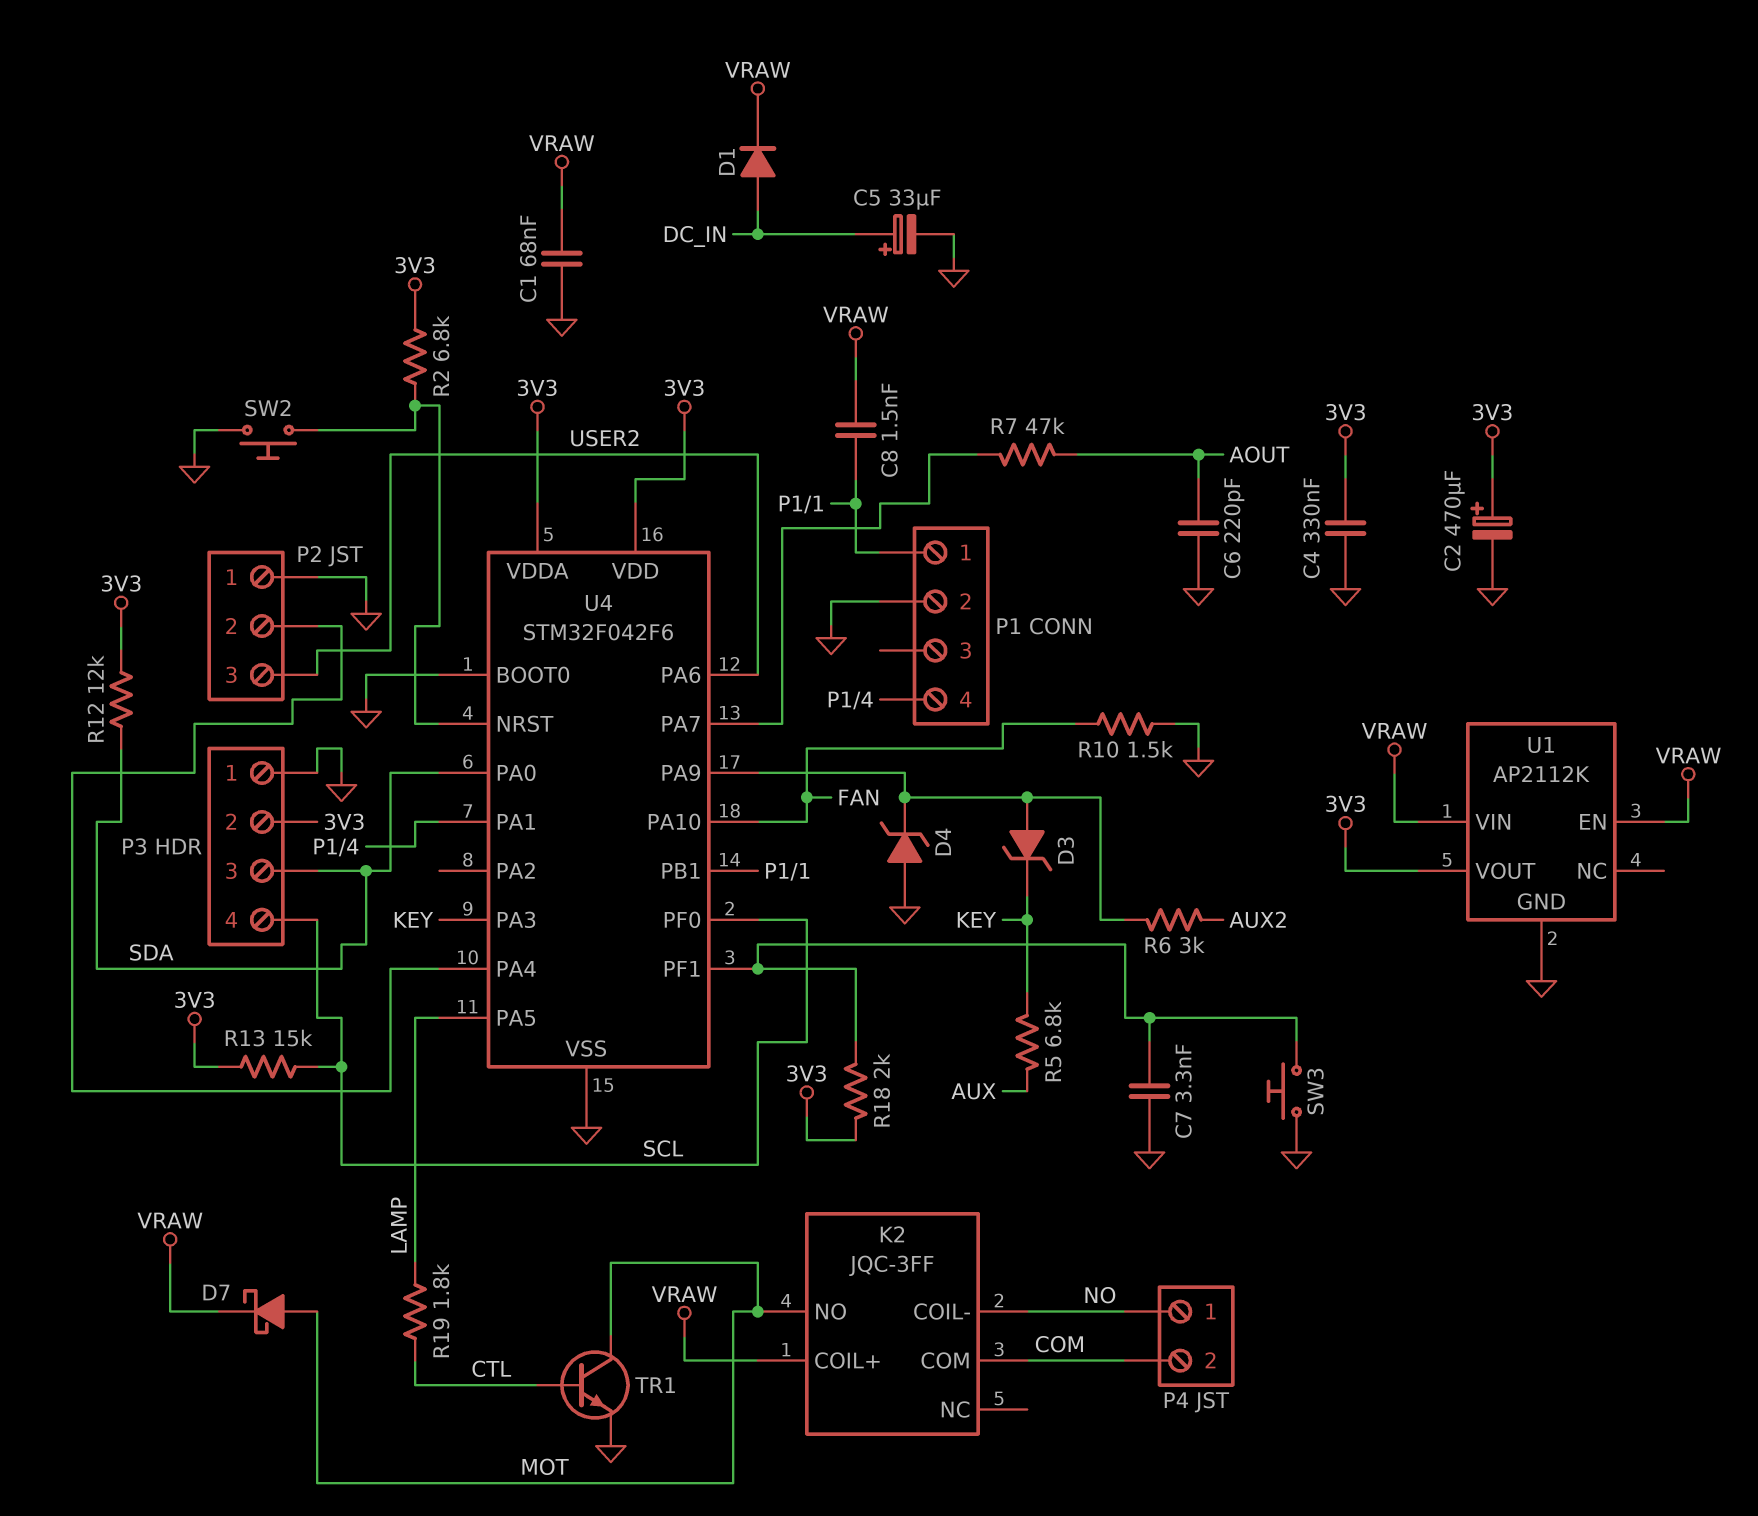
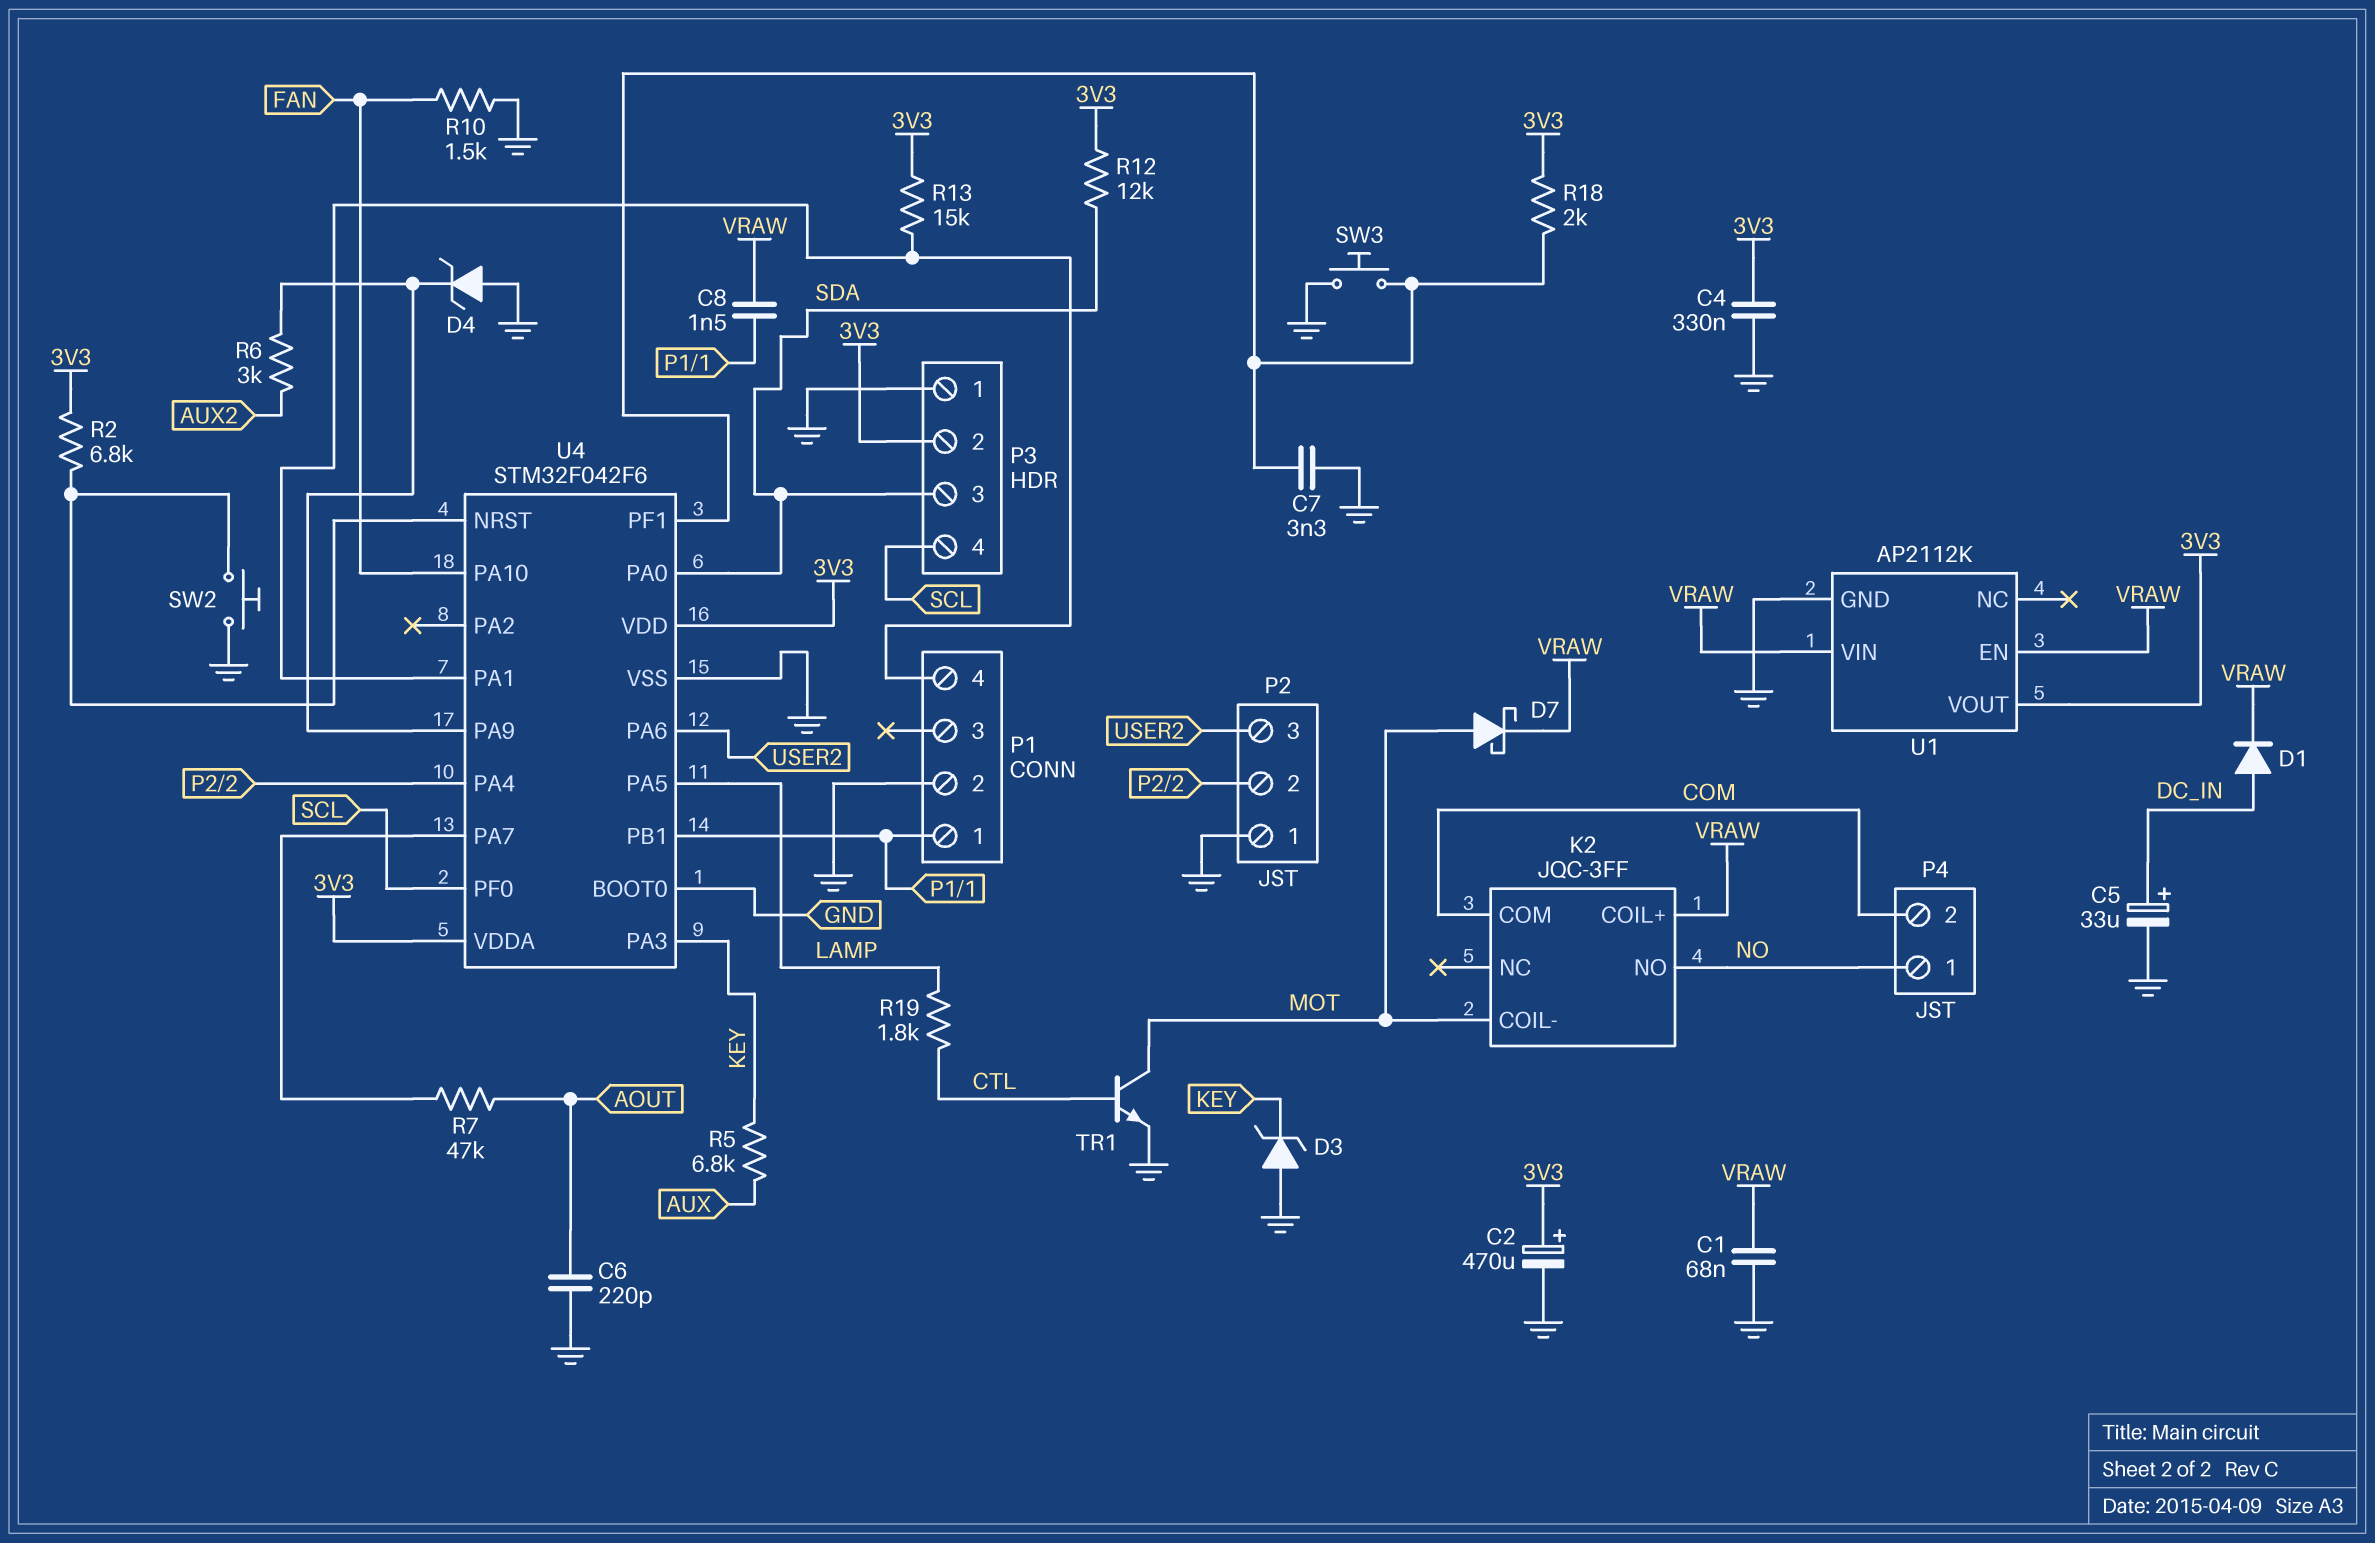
D3: zener (A U4/PA9, K KEY) -> zener (A GND, K KEY)
K2 pin COIL-: NO -> MOT
K2 pin NO: MOT -> NO
R13: 15k (3V3, SCL) -> 15k (3V3, P1/4)

